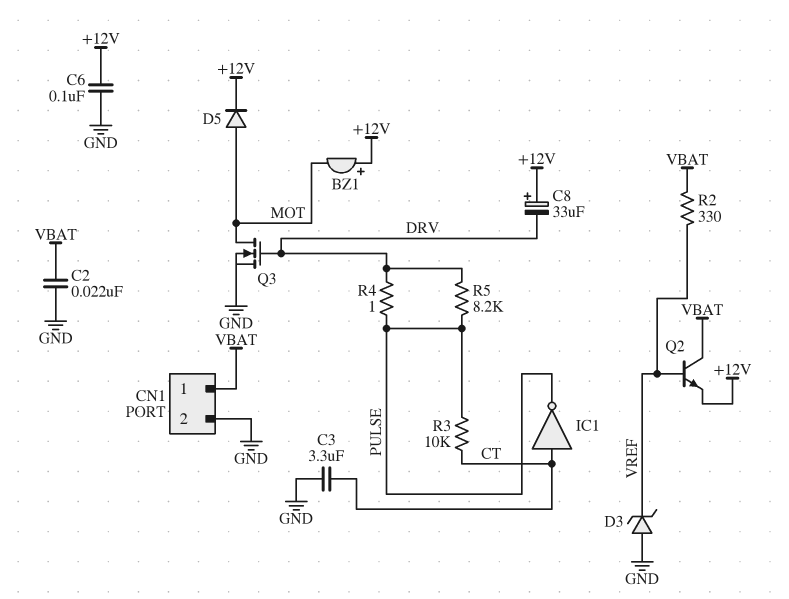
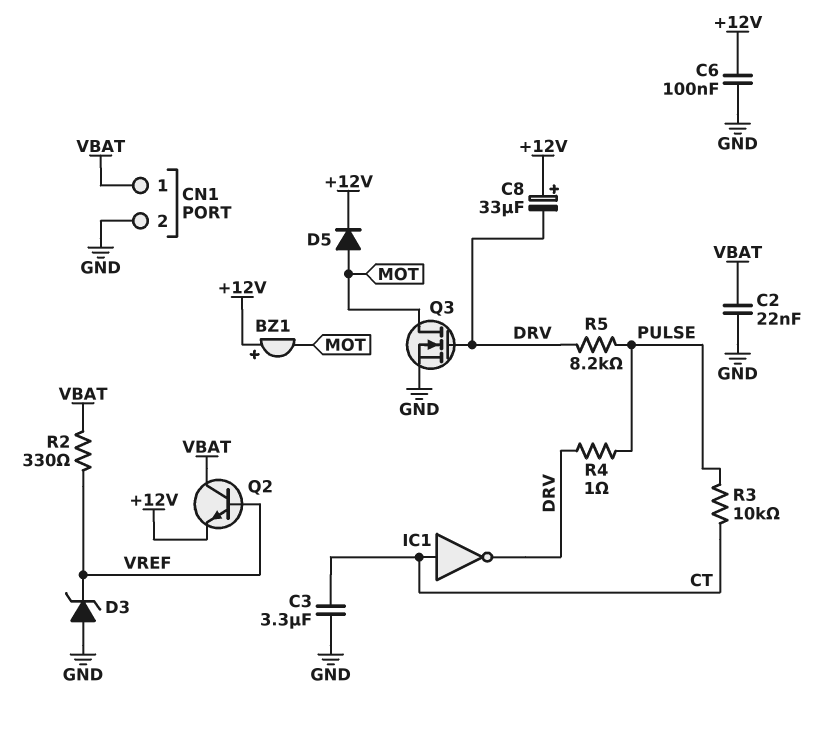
IC1: NOT (in CT, out PULSE) -> NOT (in CT, out DRV)

